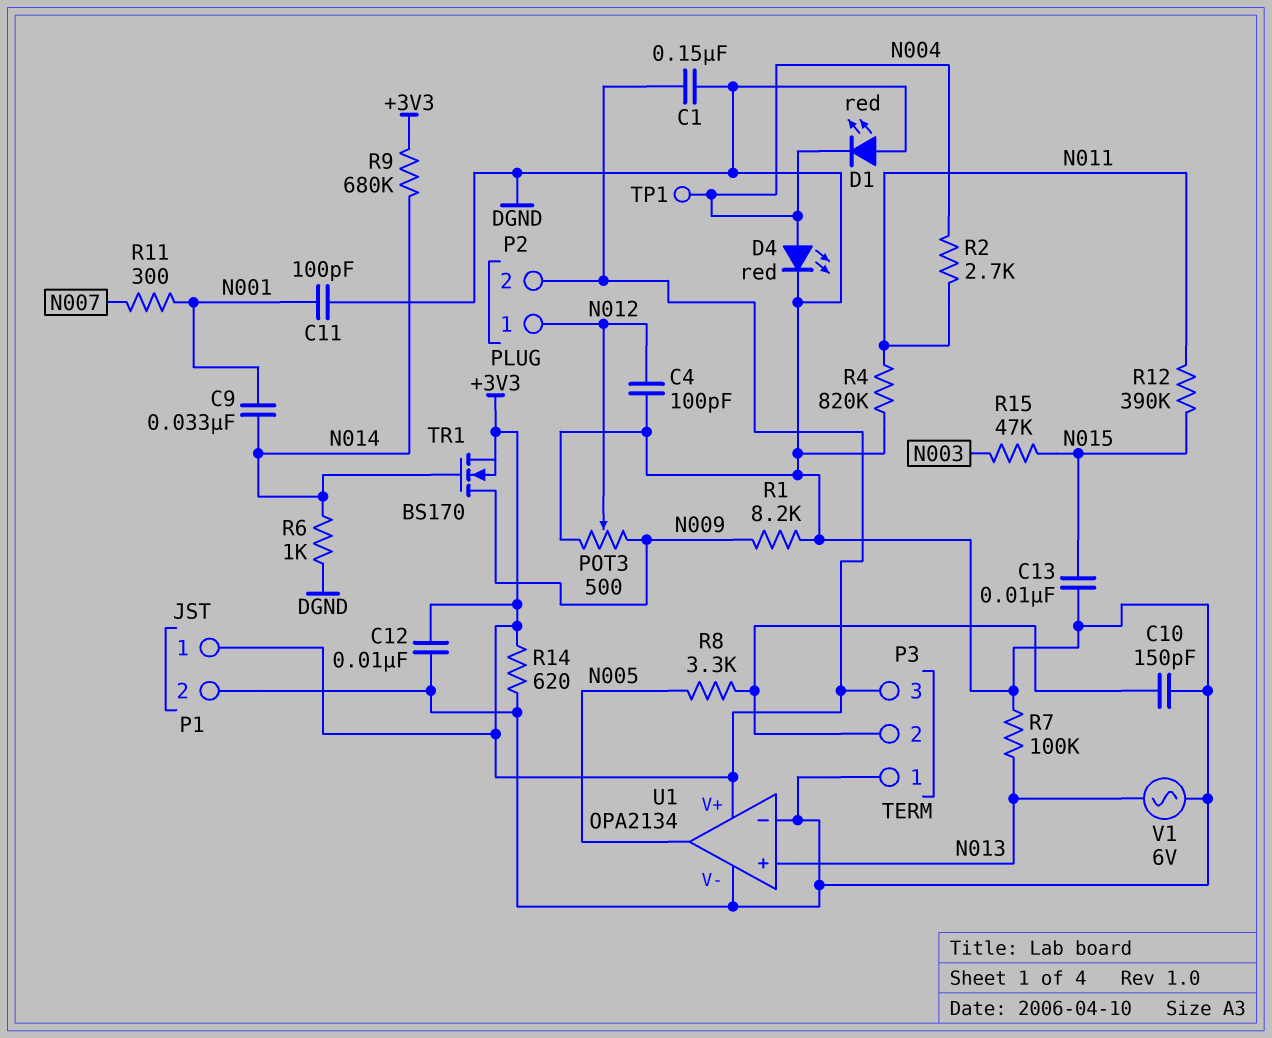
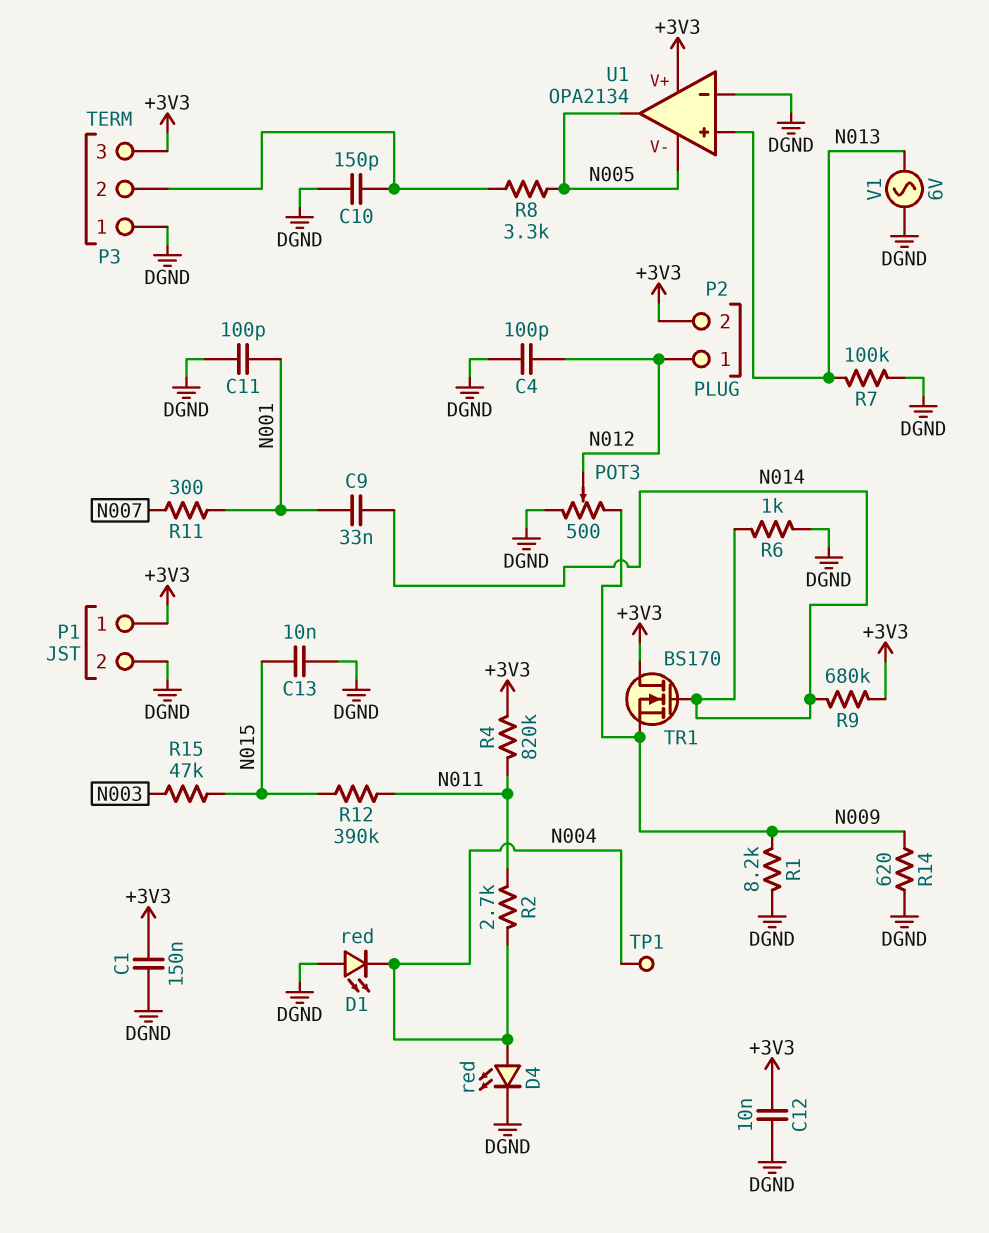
R4: 820k (DGND, N011) -> 820k (+3V3, N011)
R14: 620 (+3V3, DGND) -> 620 (DGND, N009)
TR1: NMOS BS170 (G N014, D N009, S +3V3) -> NMOS BS170 (G N014, D +3V3, S N009)
U1 pin V-: DGND -> N005

